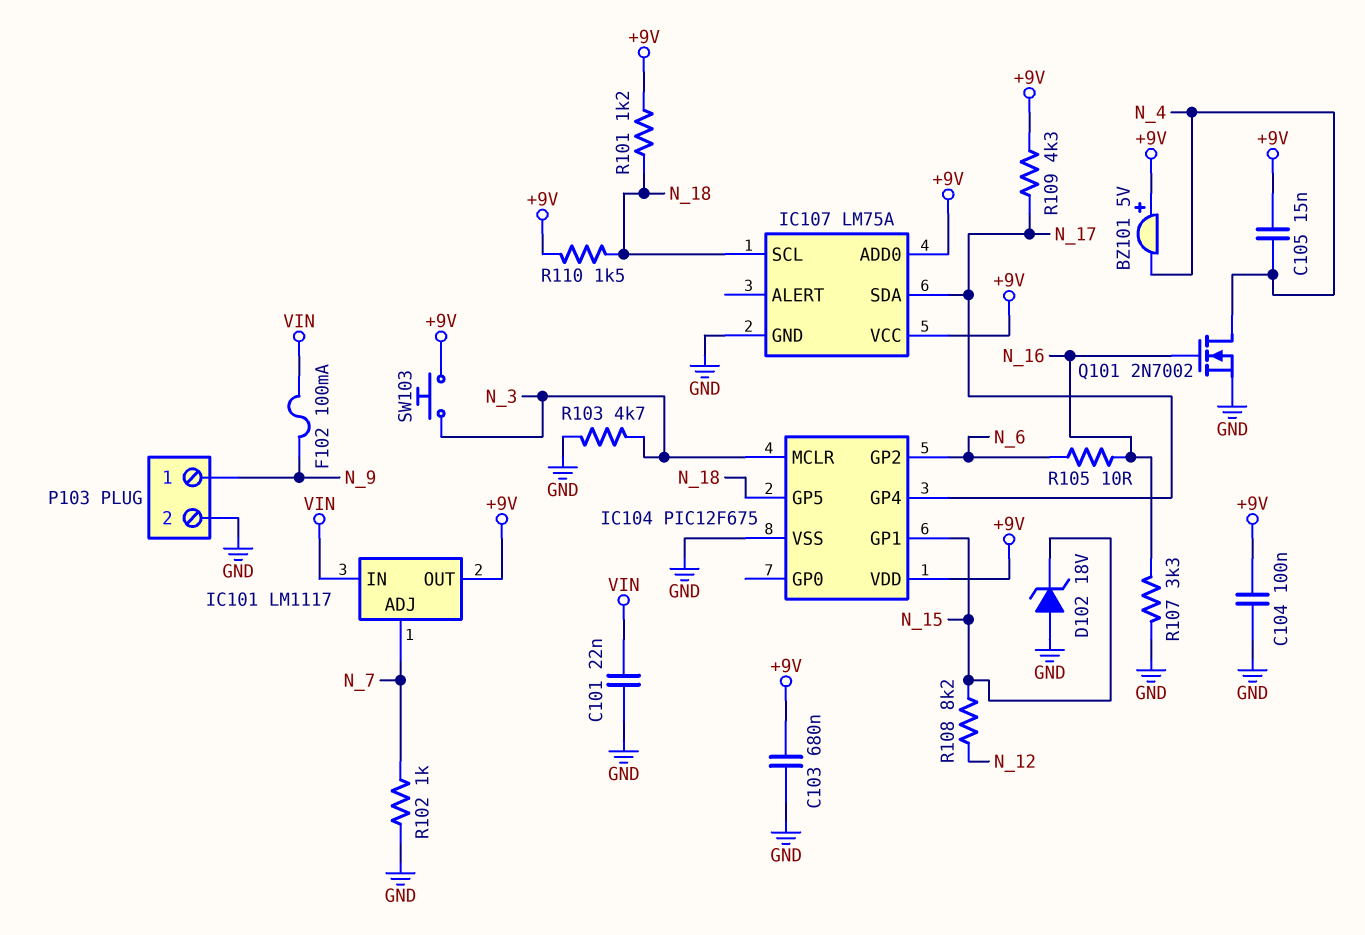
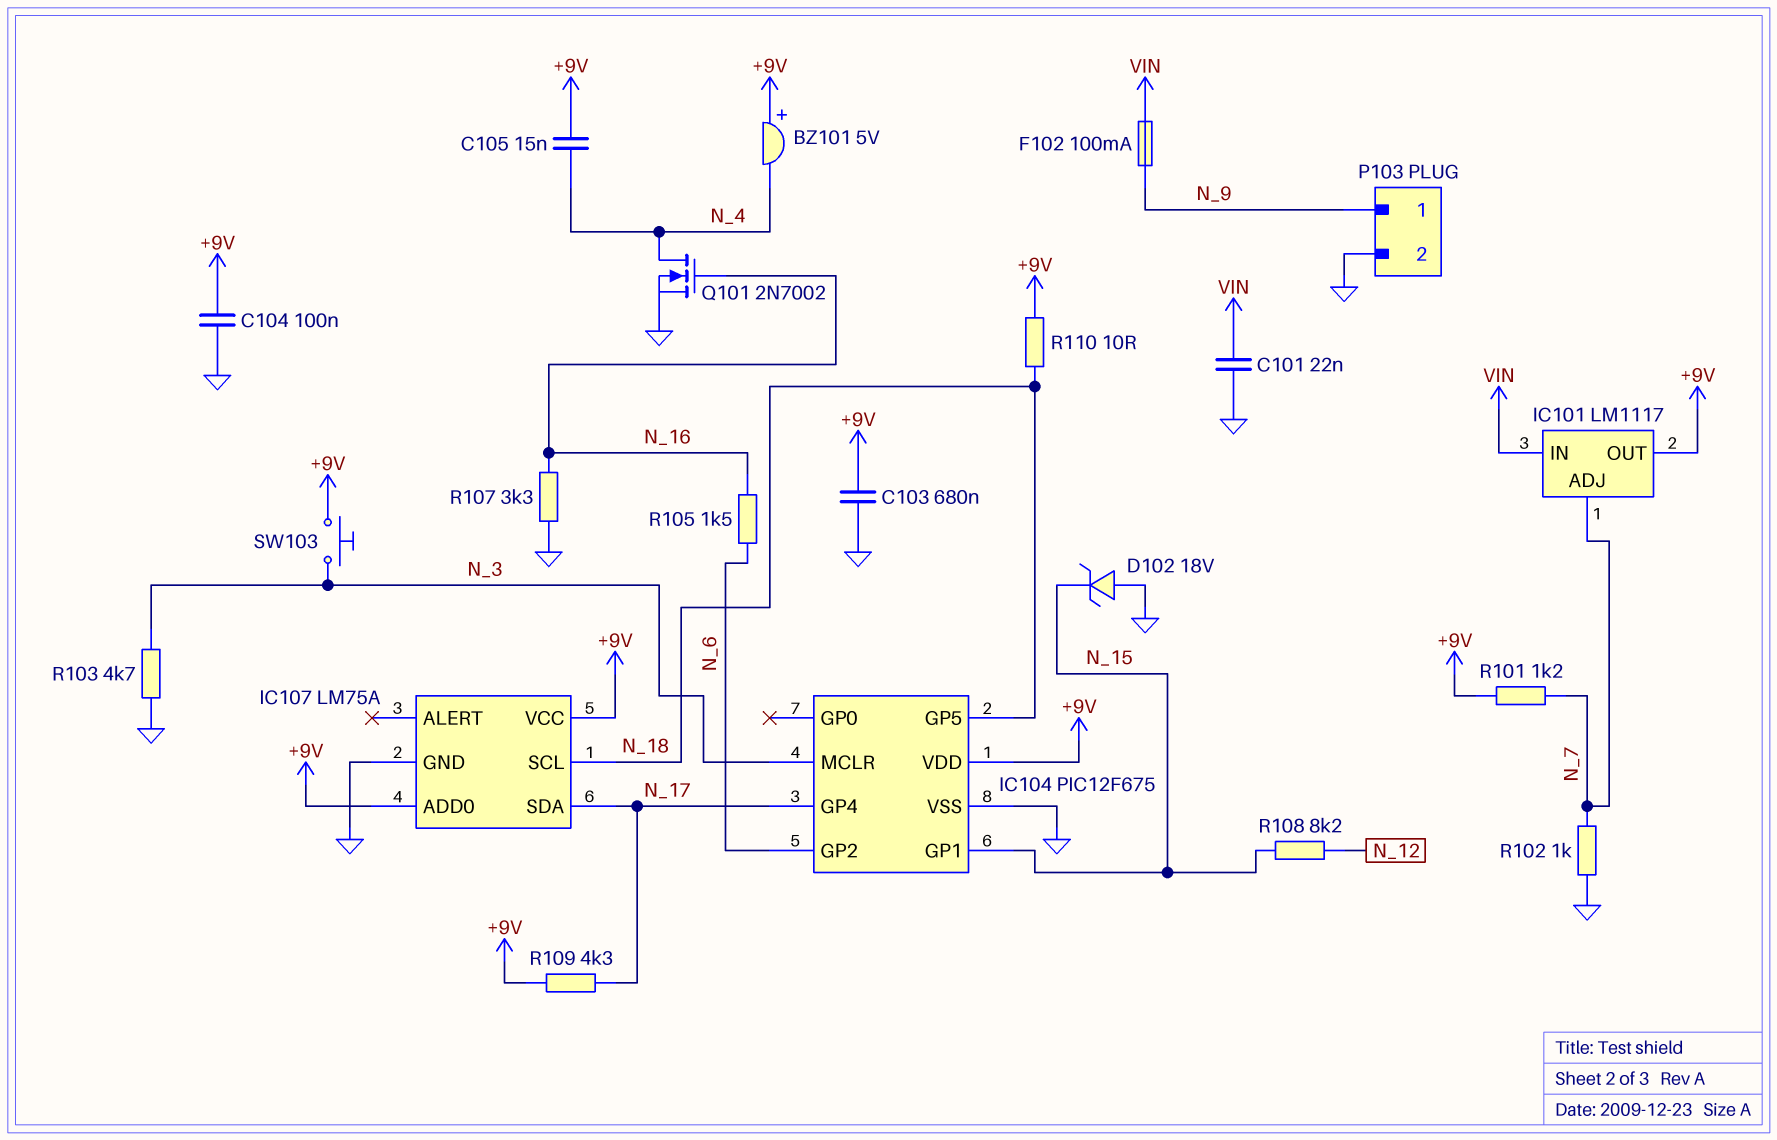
R101: 1.2k (+9V, N_18) -> 1.2k (+9V, N_7)
R105: 10 (N_6, N_16) -> 1.5k (N_6, N_16)
R110: 1.5k (+9V, N_18) -> 10 (+9V, N_18)

